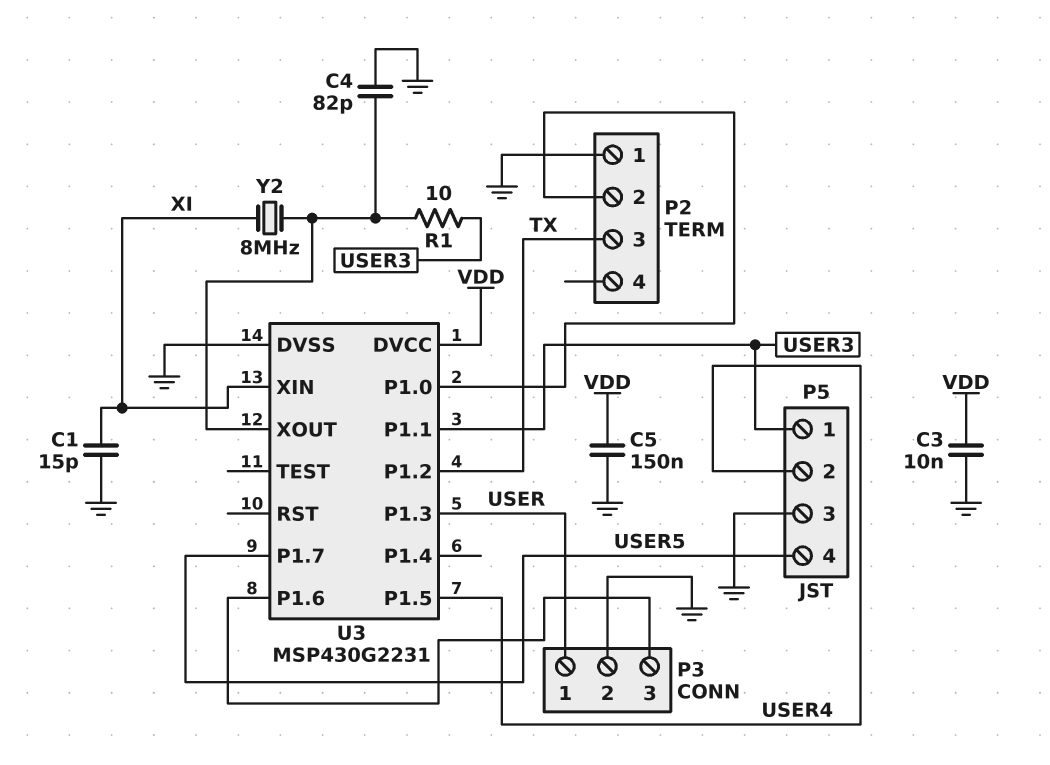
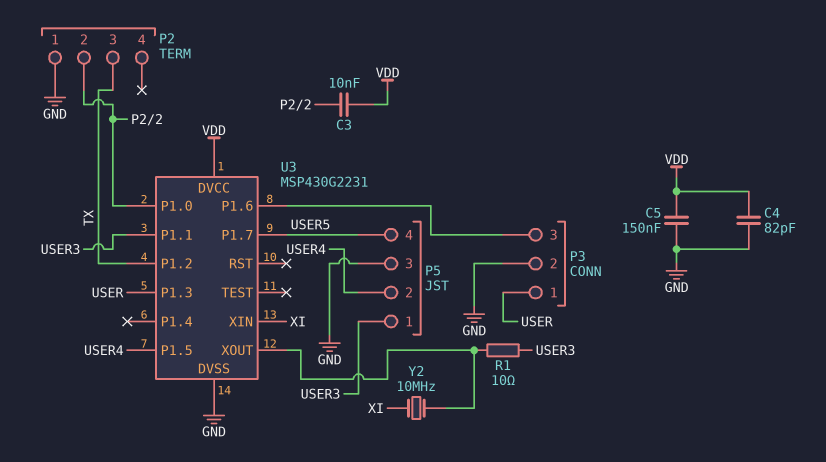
C1: 15pF (GND, XI) -> none
C3: 10nF (GND, VDD) -> 10nF (P2/2, VDD)
C4: 82pF (GND, U3/XOUT) -> 82pF (GND, VDD)
Y2: 8MHz (U3/XOUT, XI) -> 10MHz (U3/XOUT, XI)

